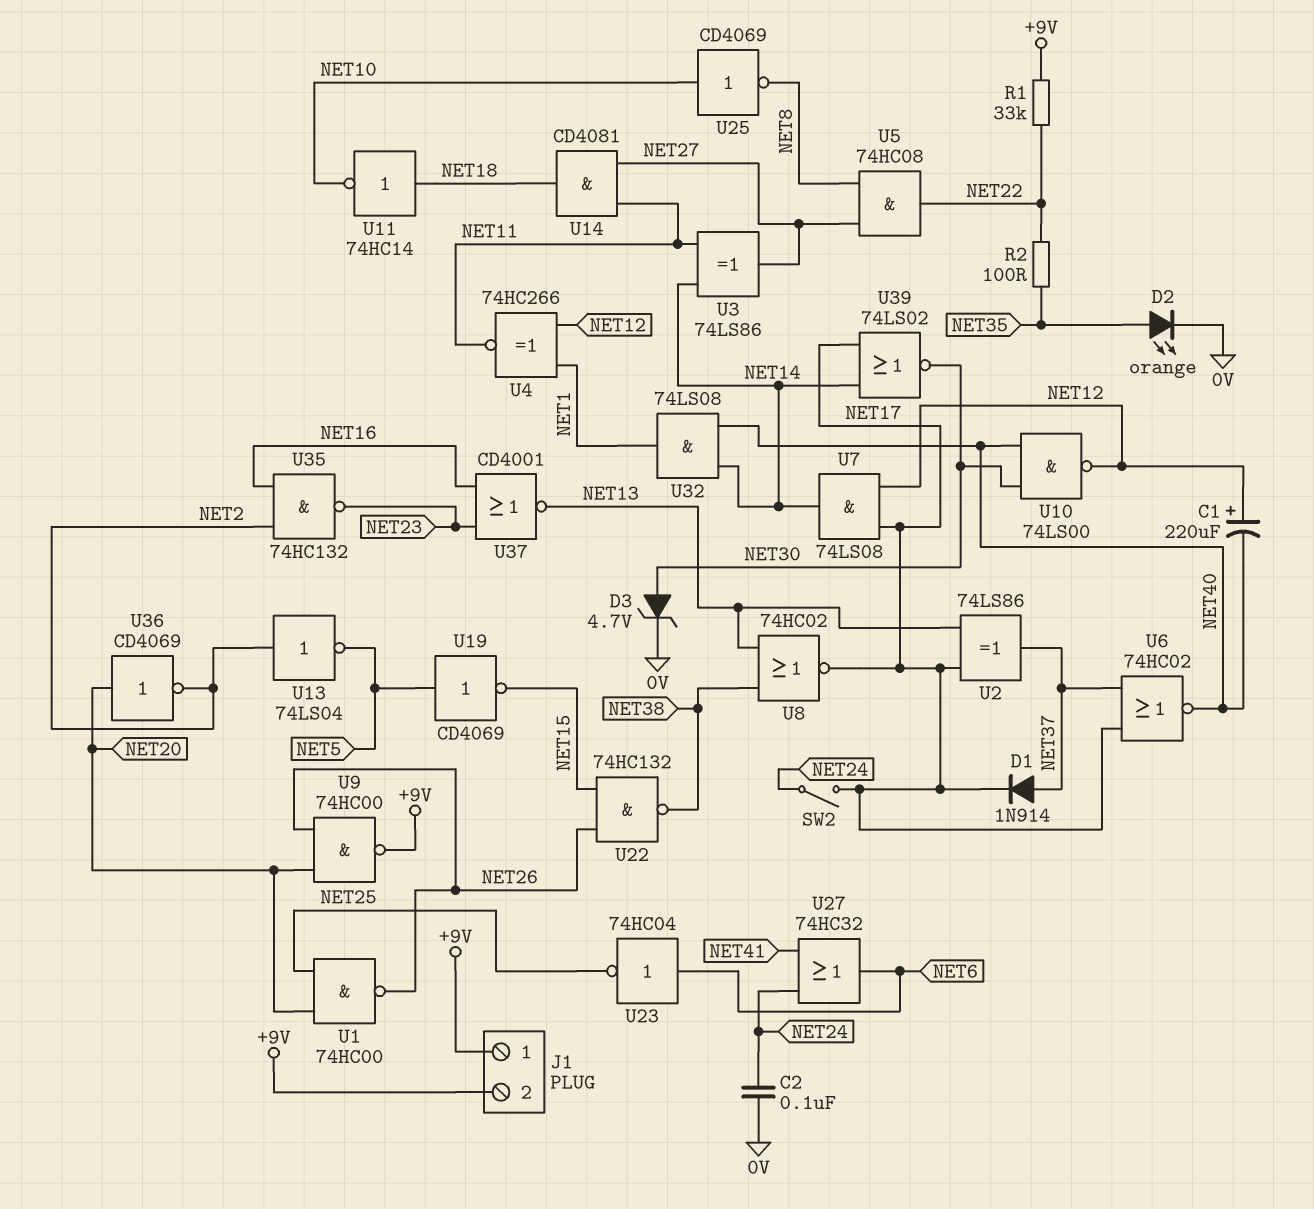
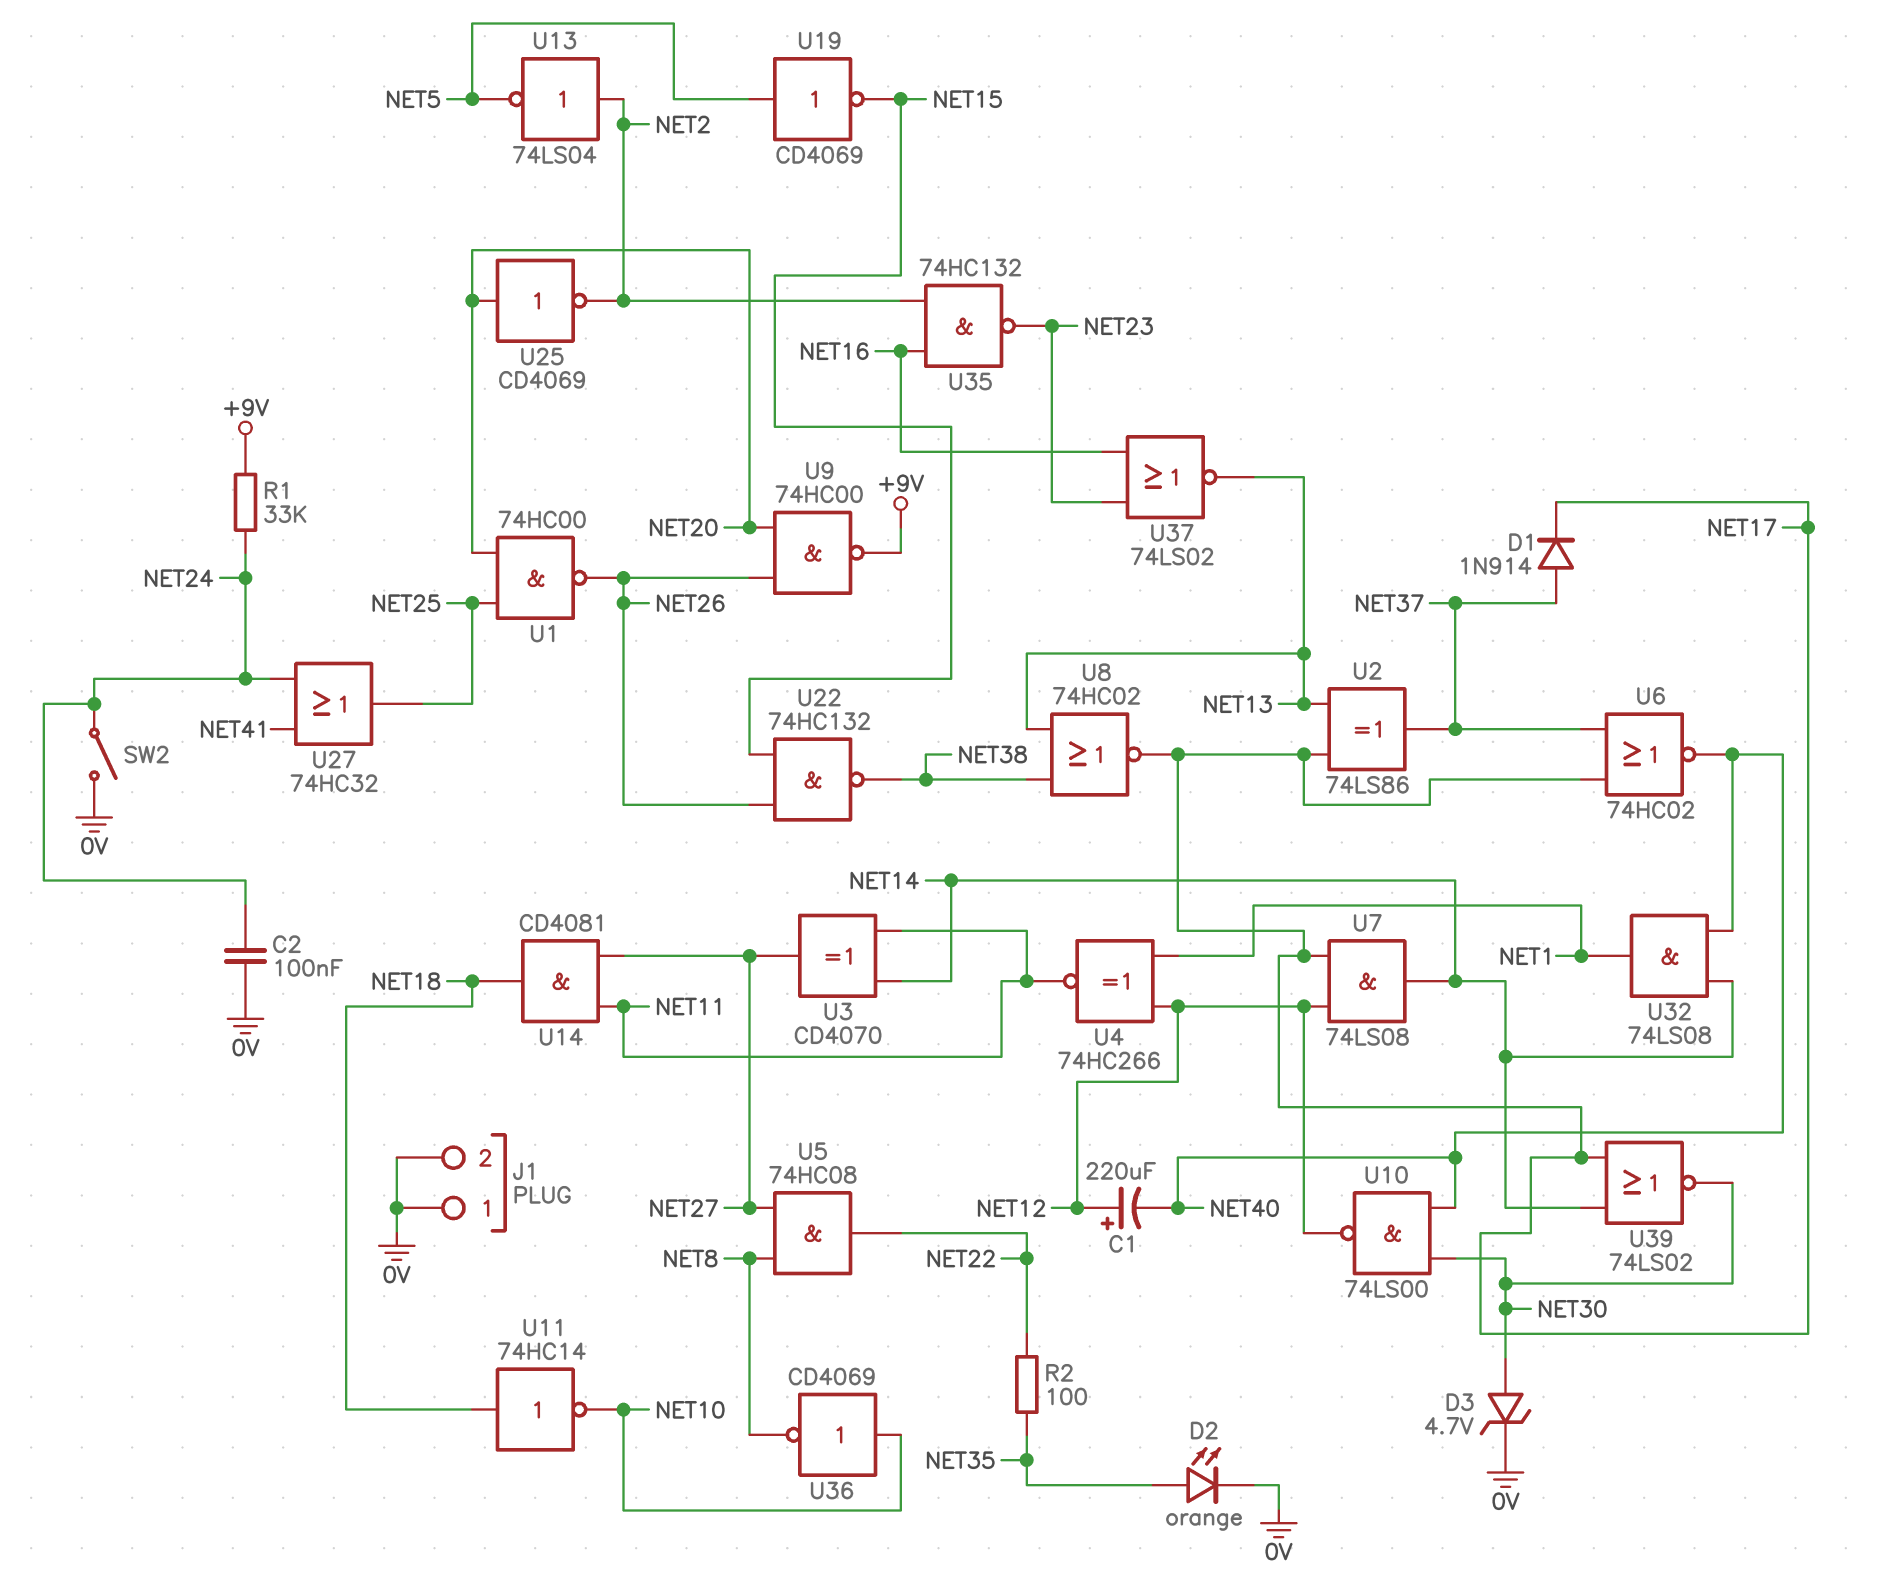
J1 pin 1: +9V -> 0V
J1 pin 2: +9V -> 0V
R1: 33k (+9V, NET22) -> 33k (+9V, NET24)
SW2: switch (NET17, NET24) -> switch (0V, NET24)
U3: XOR 74LS86 (in NET11, in NET14, out NET27) -> XOR CD4070 (in NET11, in NET14, out NET27)
U23: NOT 74HC04 (in NET6, out NET25) -> none
U25: NOT CD4069 (in NET10, out NET8) -> NOT CD4069 (in NET20, out NET2)
U27: OR 74HC32 (in NET24, in NET41, out NET6) -> OR 74HC32 (in NET24, in NET41, out NET25)
U36: NOT CD4069 (in NET20, out NET2) -> NOT CD4069 (in NET10, out NET8)
U37: NOR CD4001 (in NET16, in NET23, out NET13) -> NOR 74LS02 (in NET16, in NET23, out NET13)

